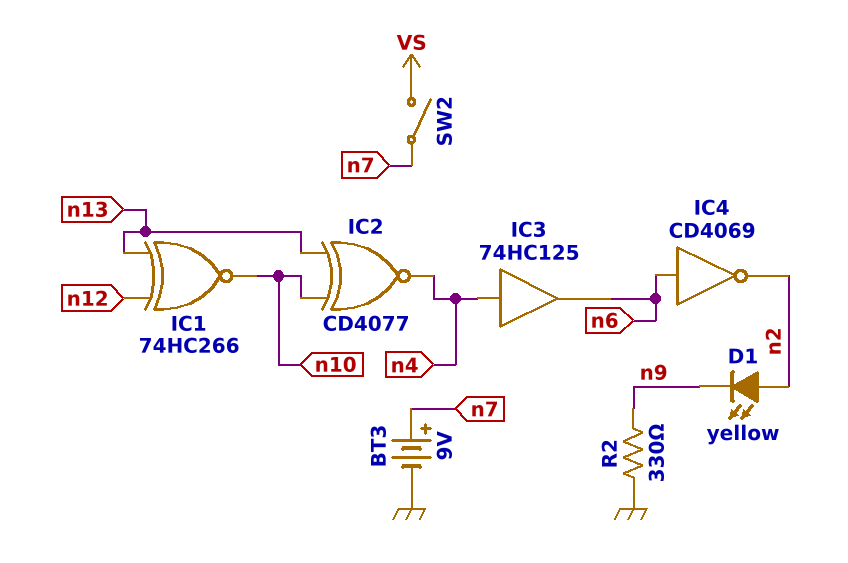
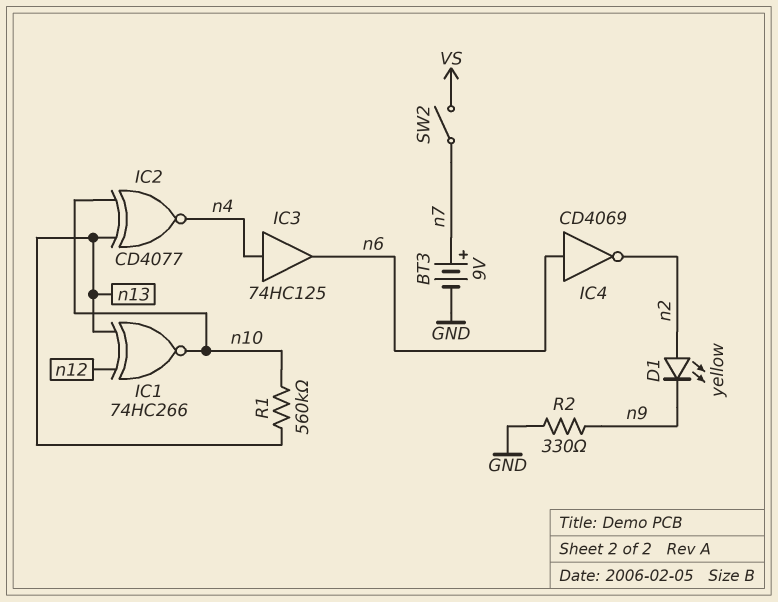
R1: none -> 560k (n10, n13)

